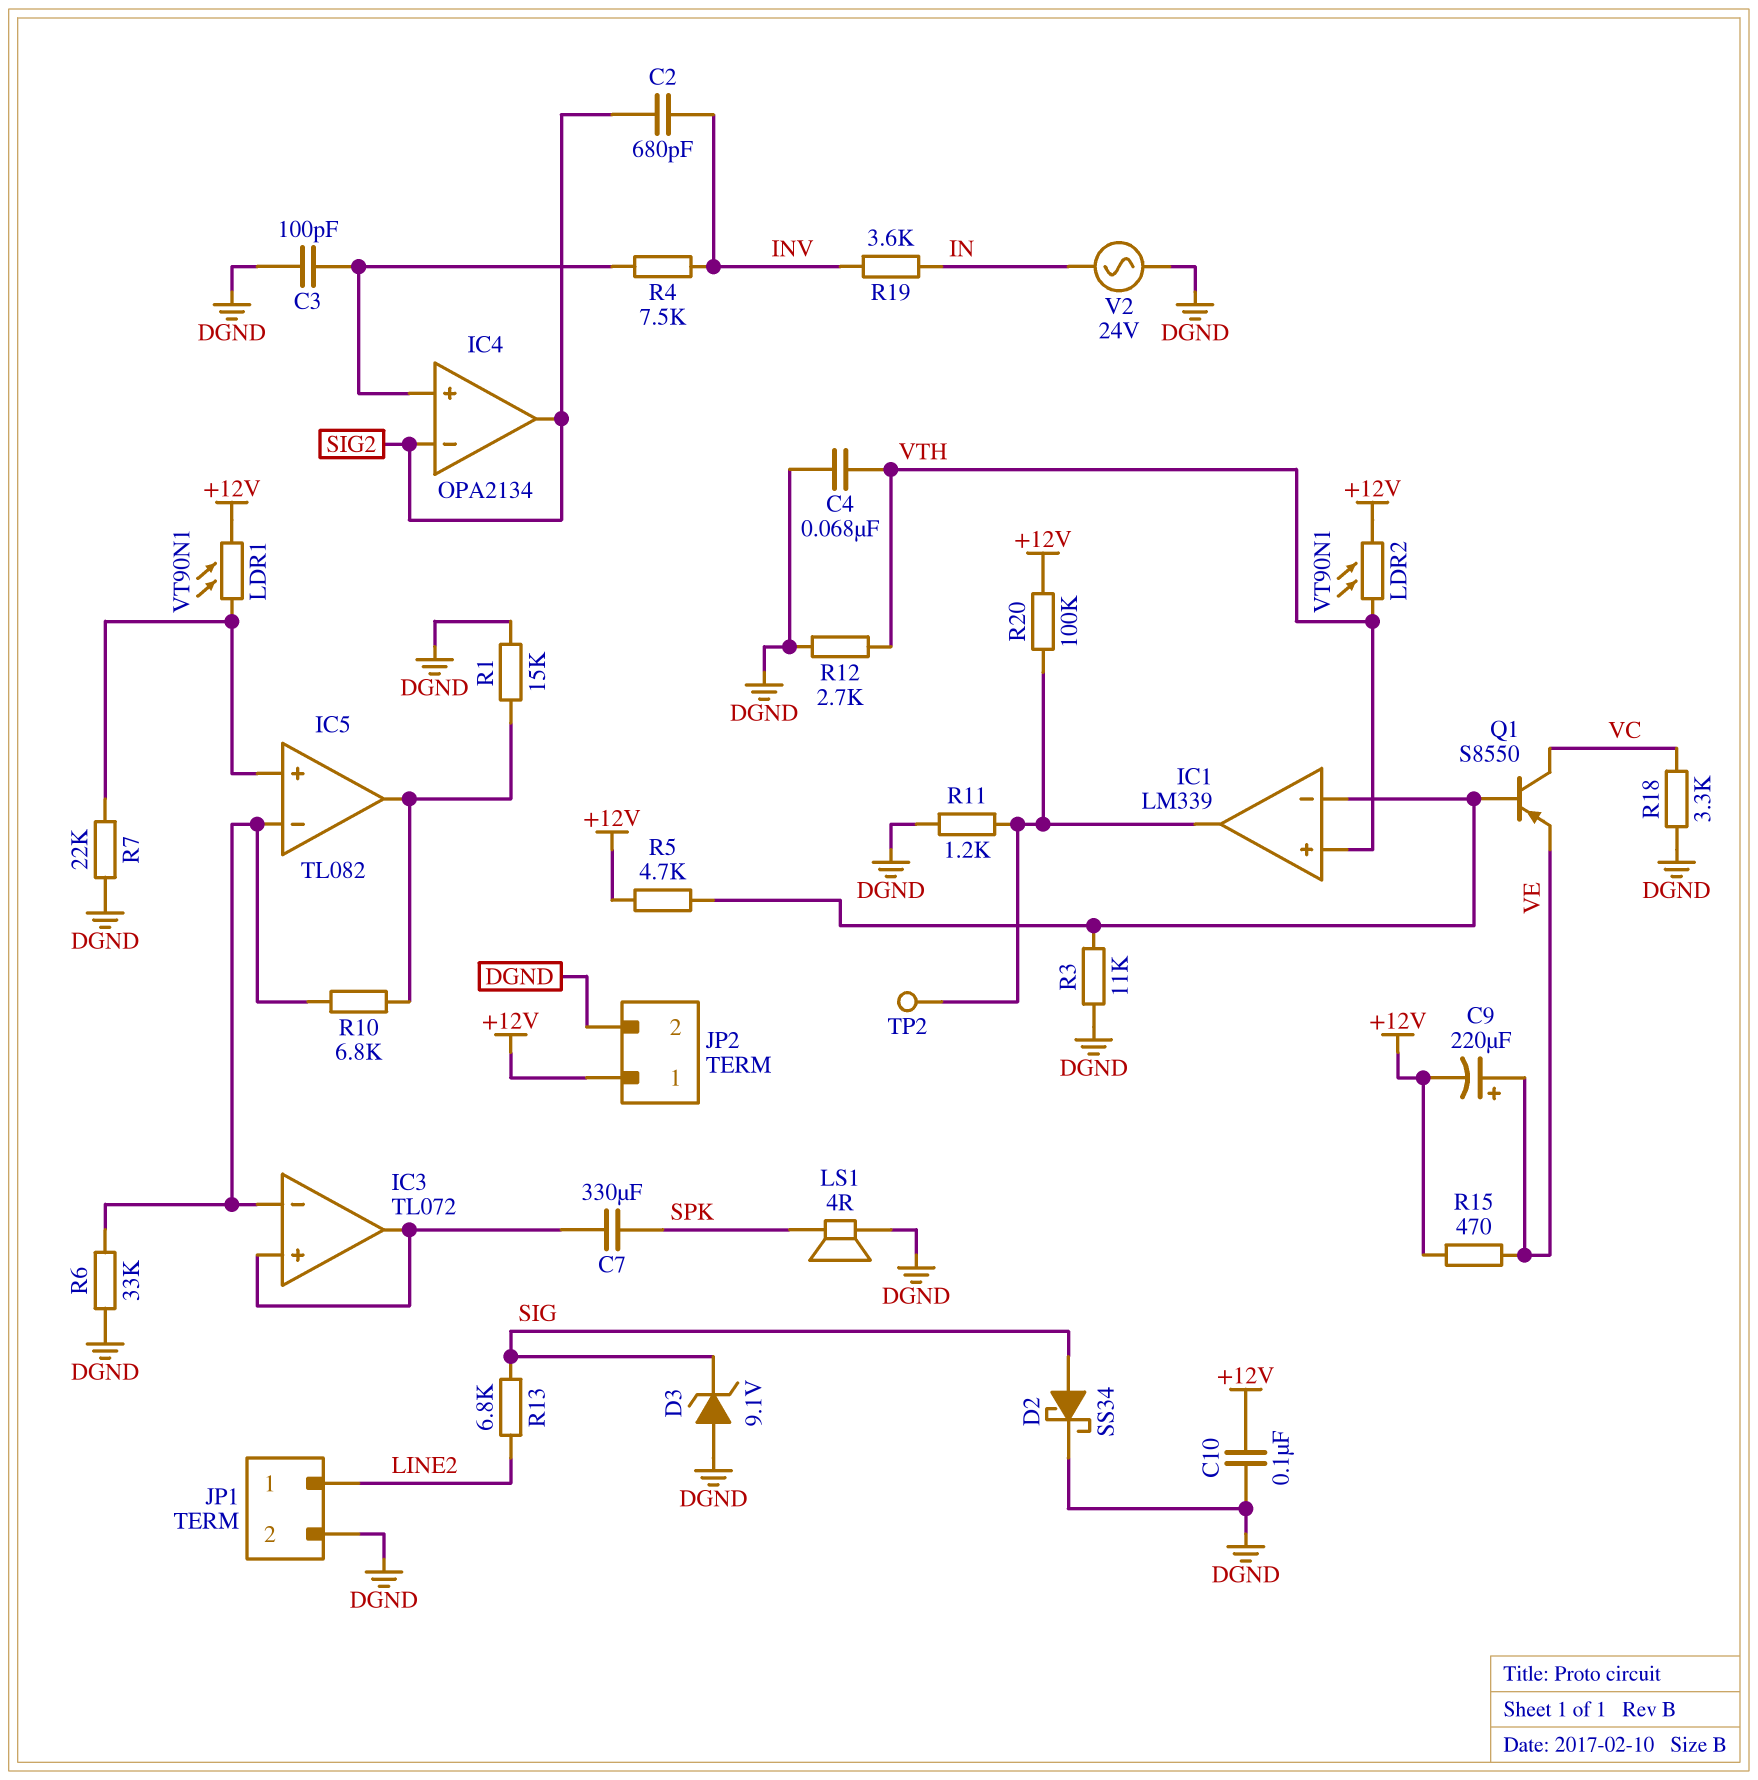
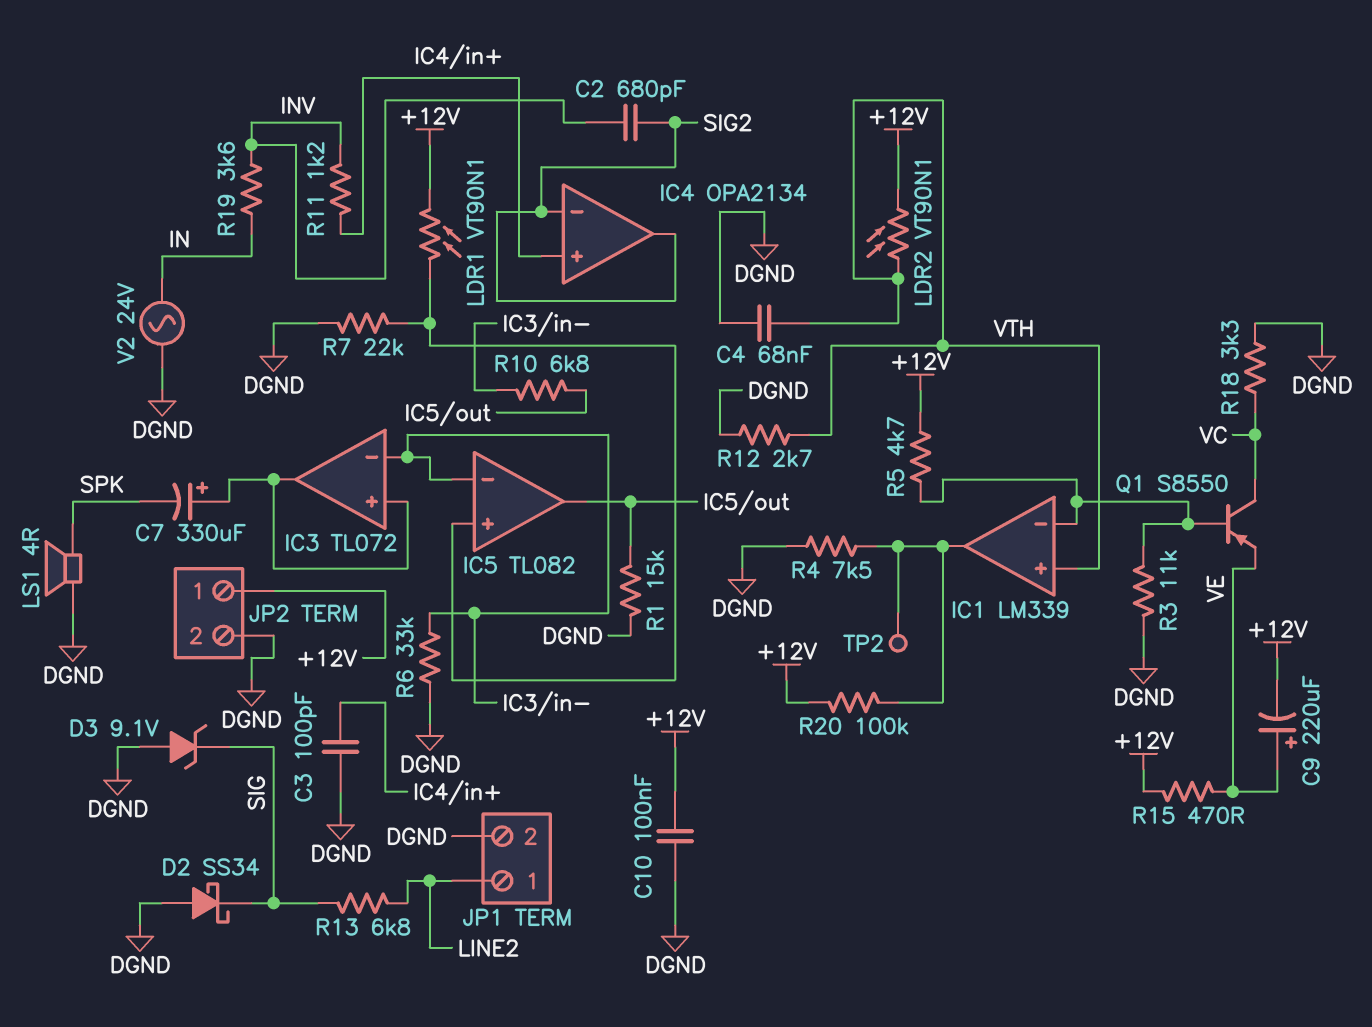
C7: 330uF (IC3/in+, SPK) -> 330uF (plus IC3/in+, minus SPK)
D2: schottky SS34 (A SIG, K DGND) -> schottky SS34 (A DGND, K SIG)
R4: 7.5k (IC4/in+, INV) -> 7.5k (DGND, IC1/out)
R11: 1.2k (DGND, IC1/out) -> 1.2k (IC4/in+, INV)

